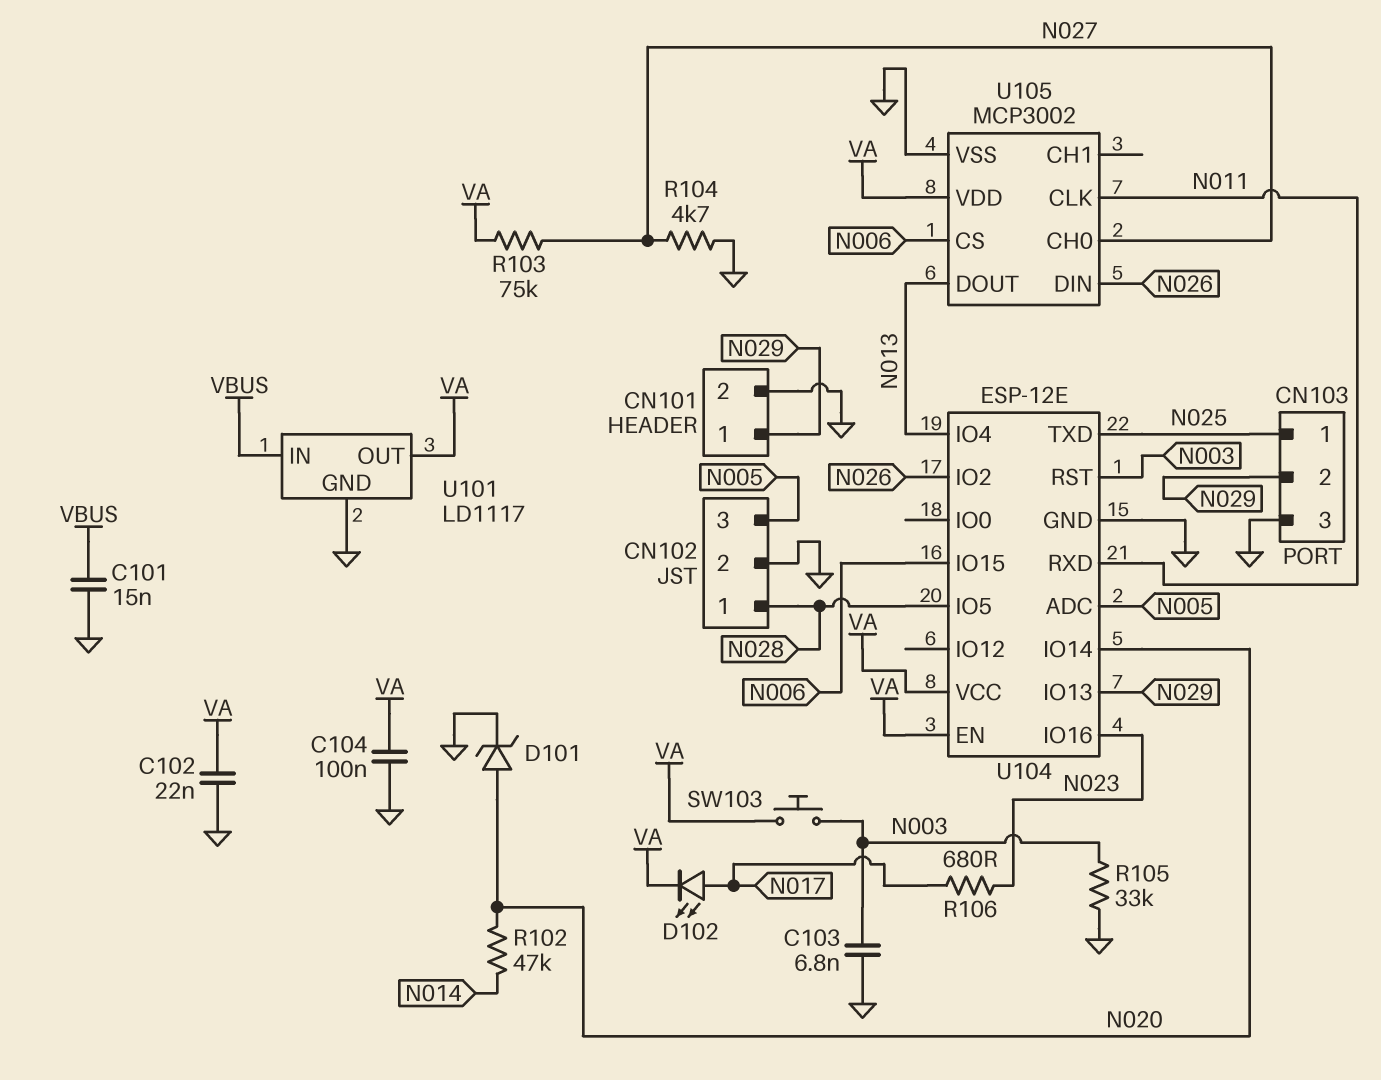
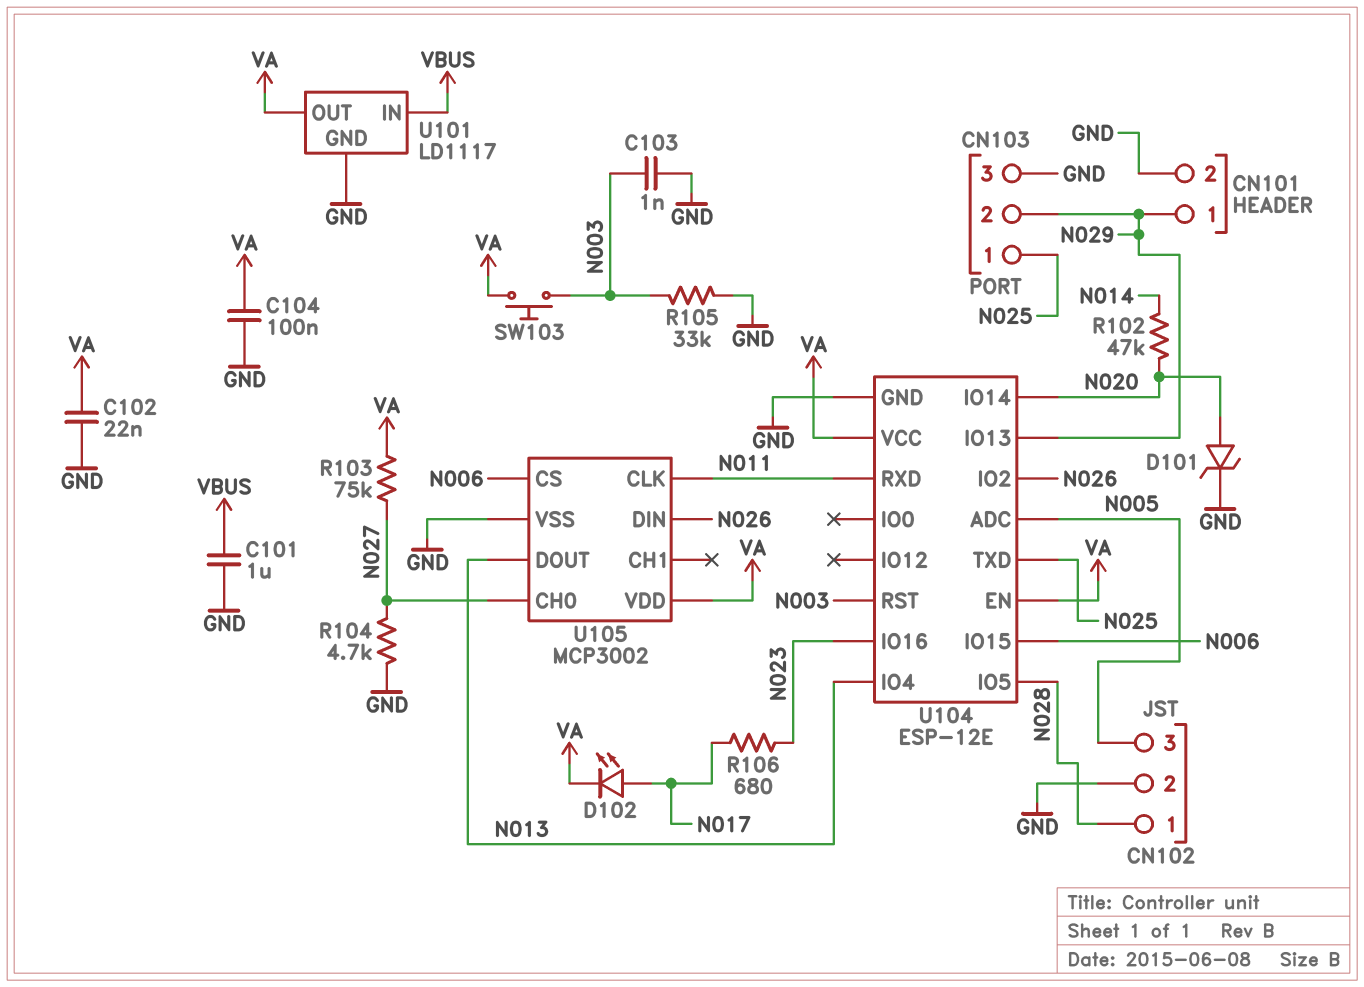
C101: 15nF (GND, VBUS) -> 1uF (GND, VBUS)
C103: 6.8nF (GND, N003) -> 1nF (GND, N003)

